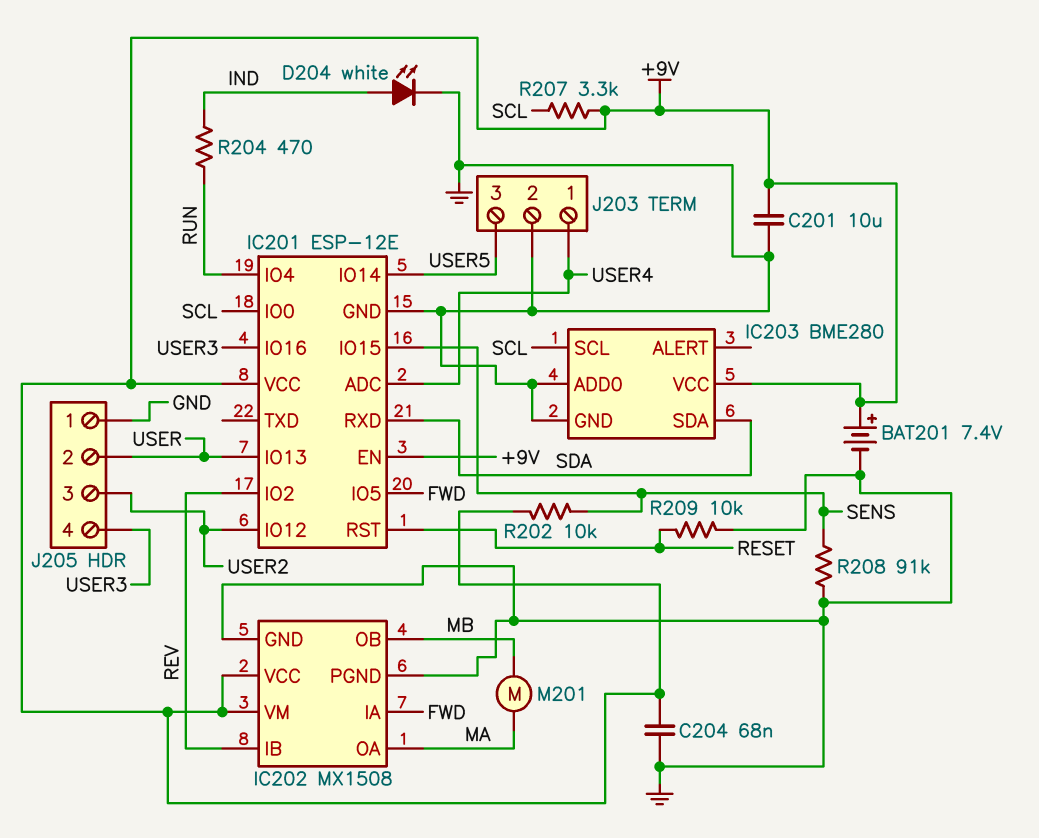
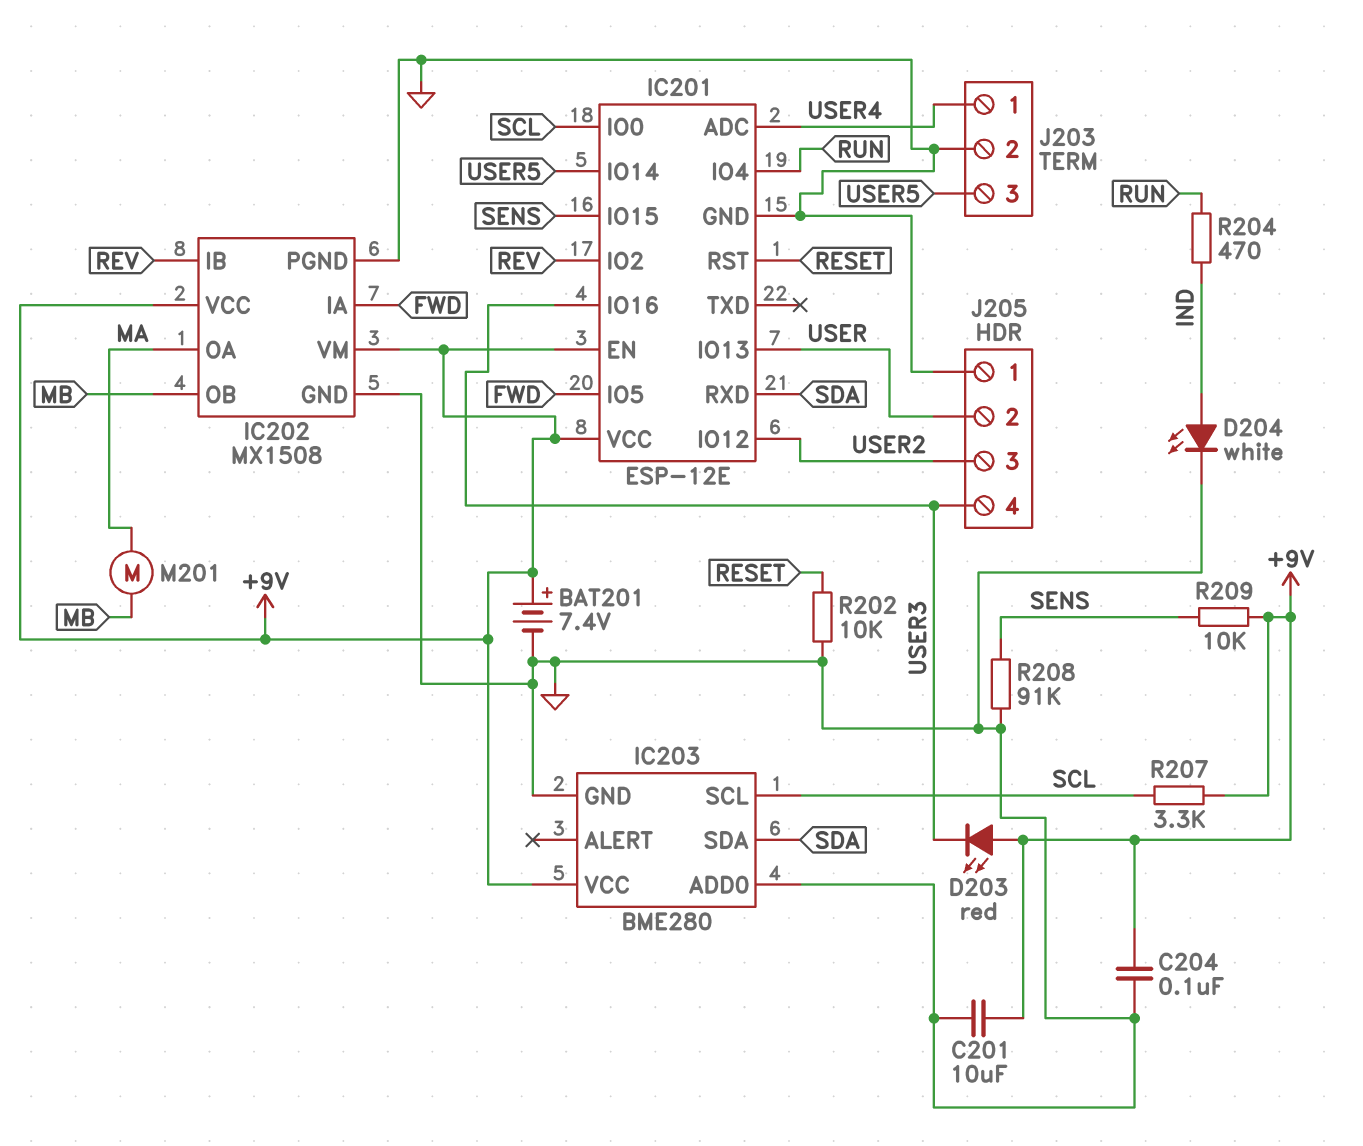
C204: 68nF (+9V, GND) -> 100nF (+9V, GND)
D203: none -> LED red (A +9V, K USER3)
R202: 10k (+9V, SENS) -> 10k (GND, RESET)
R209: 10k (GND, RESET) -> 10k (+9V, SENS)

